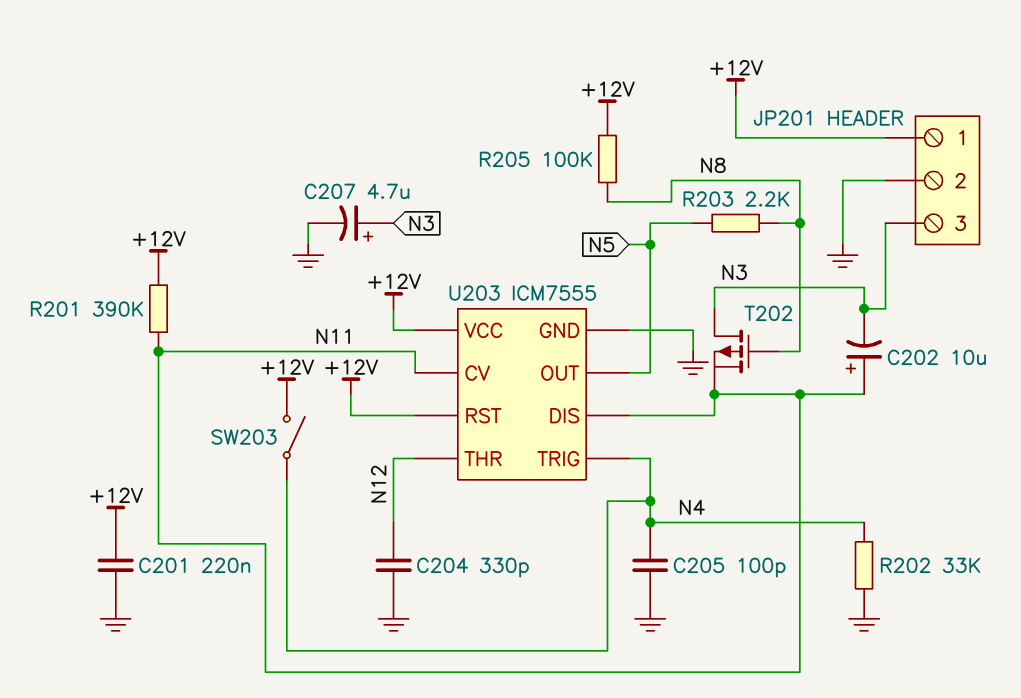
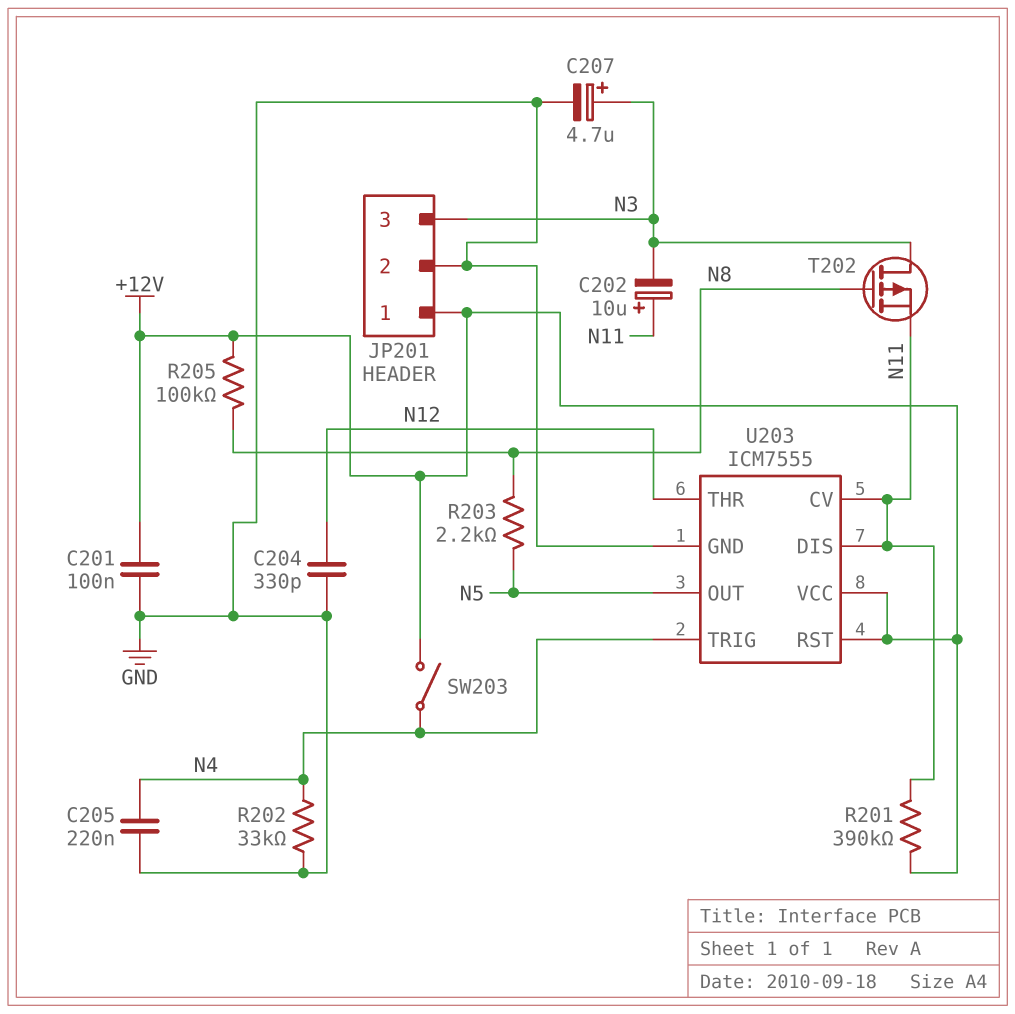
C201: 220nF (+12V, GND) -> 100nF (+12V, GND)
C205: 100pF (GND, N4) -> 220nF (GND, N4)

